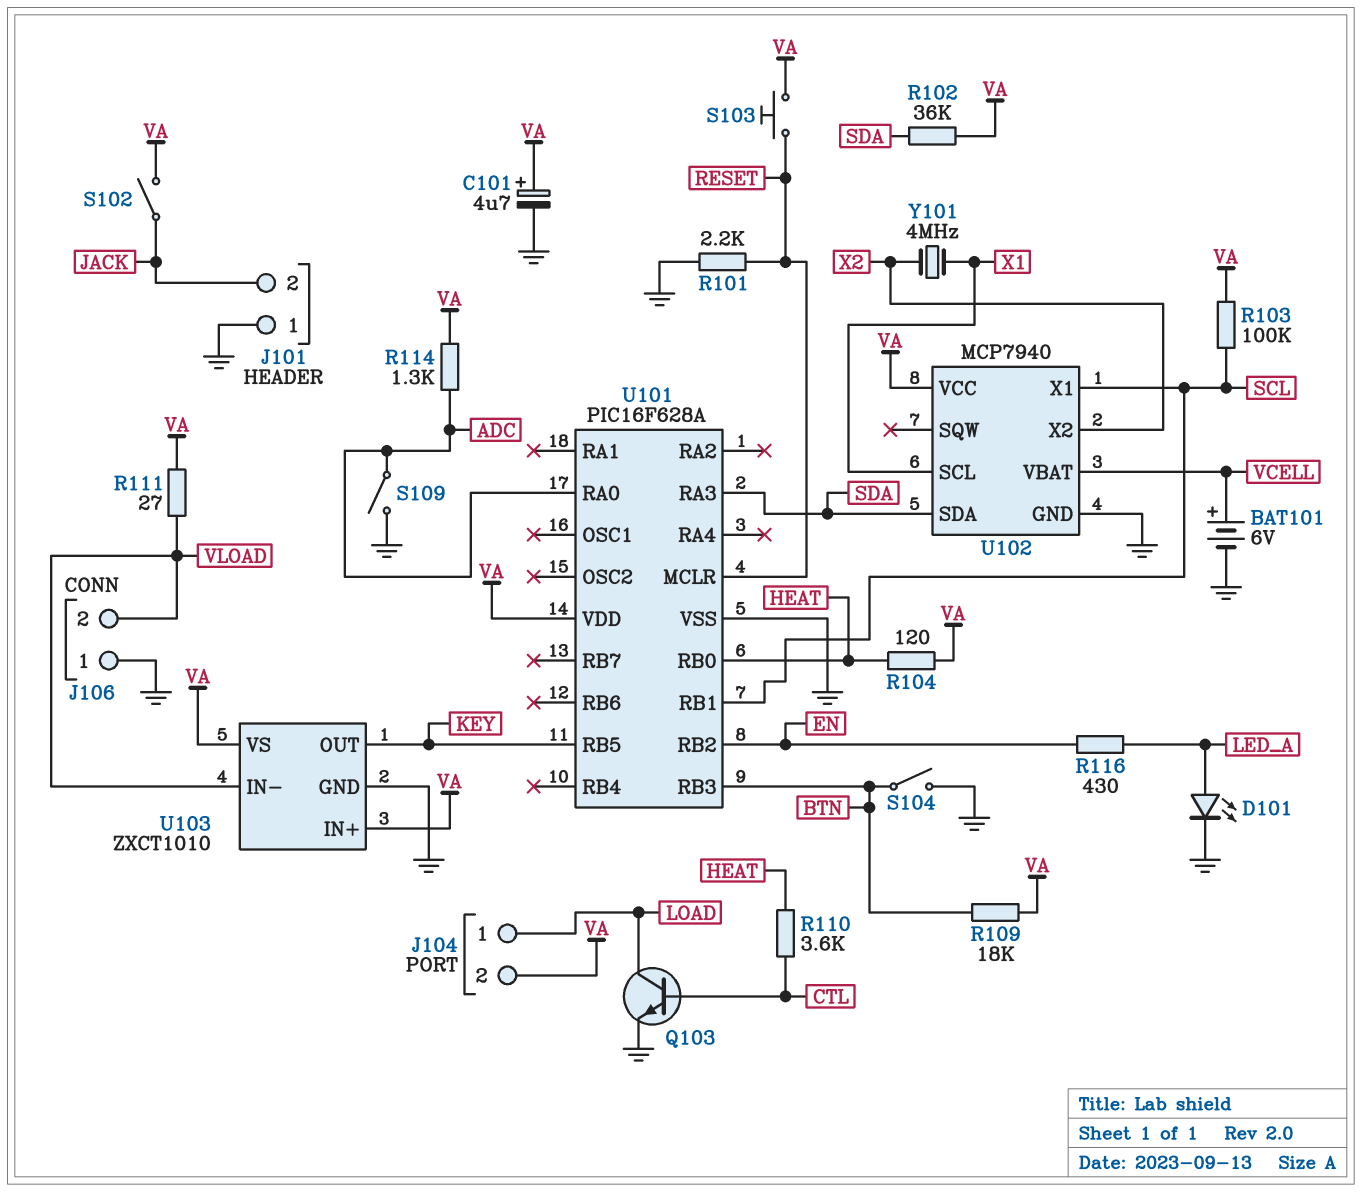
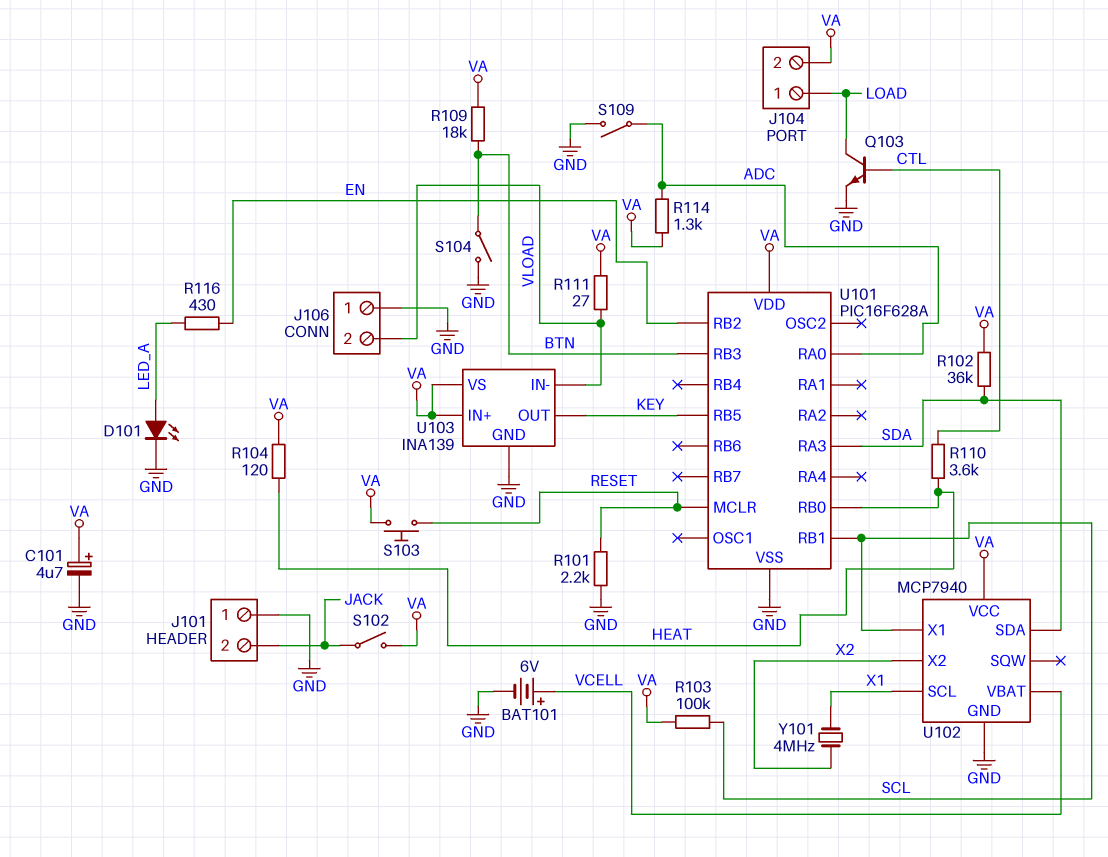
U103: ZXCT1010 -> INA139

